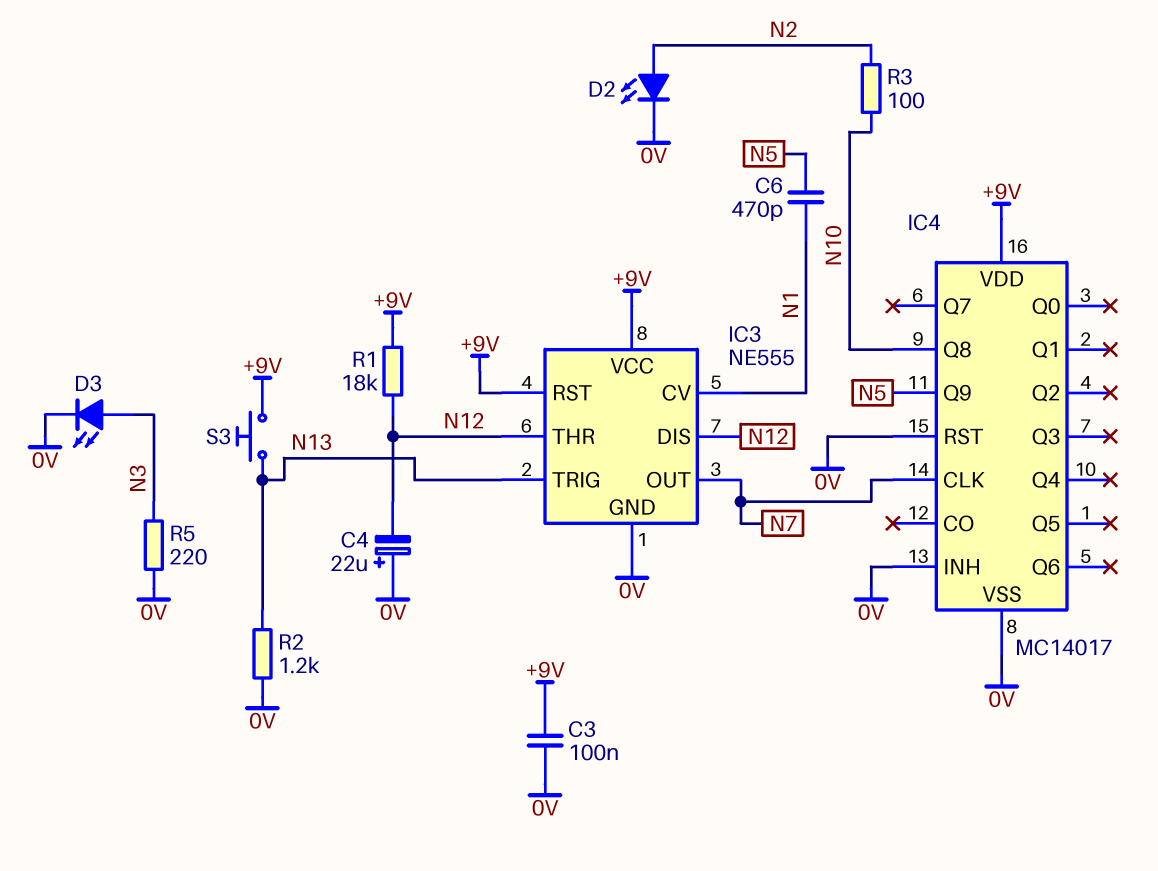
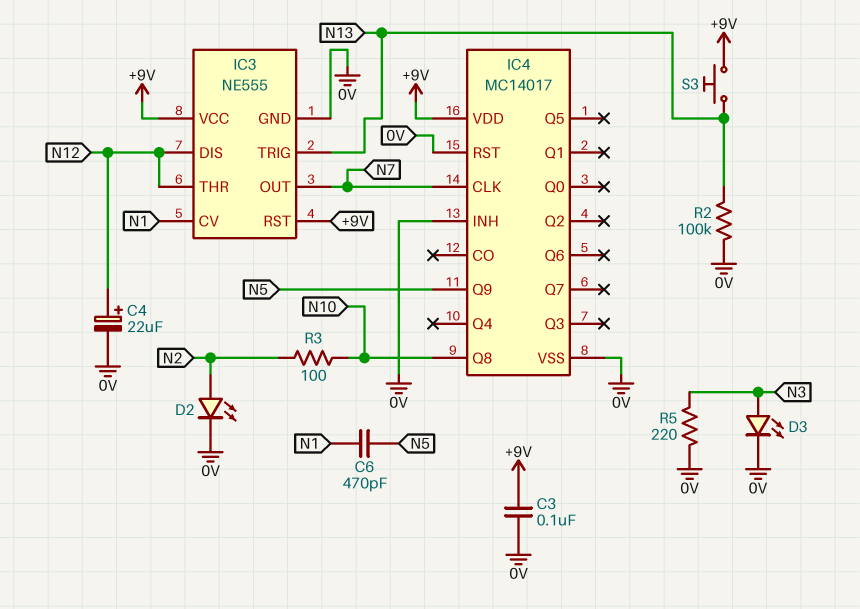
C4: 22uF (plus 0V, minus N12) -> 22uF (plus N12, minus 0V)
R1: 18k (+9V, N12) -> none
R2: 1.2k (0V, N13) -> 100k (0V, N13)

